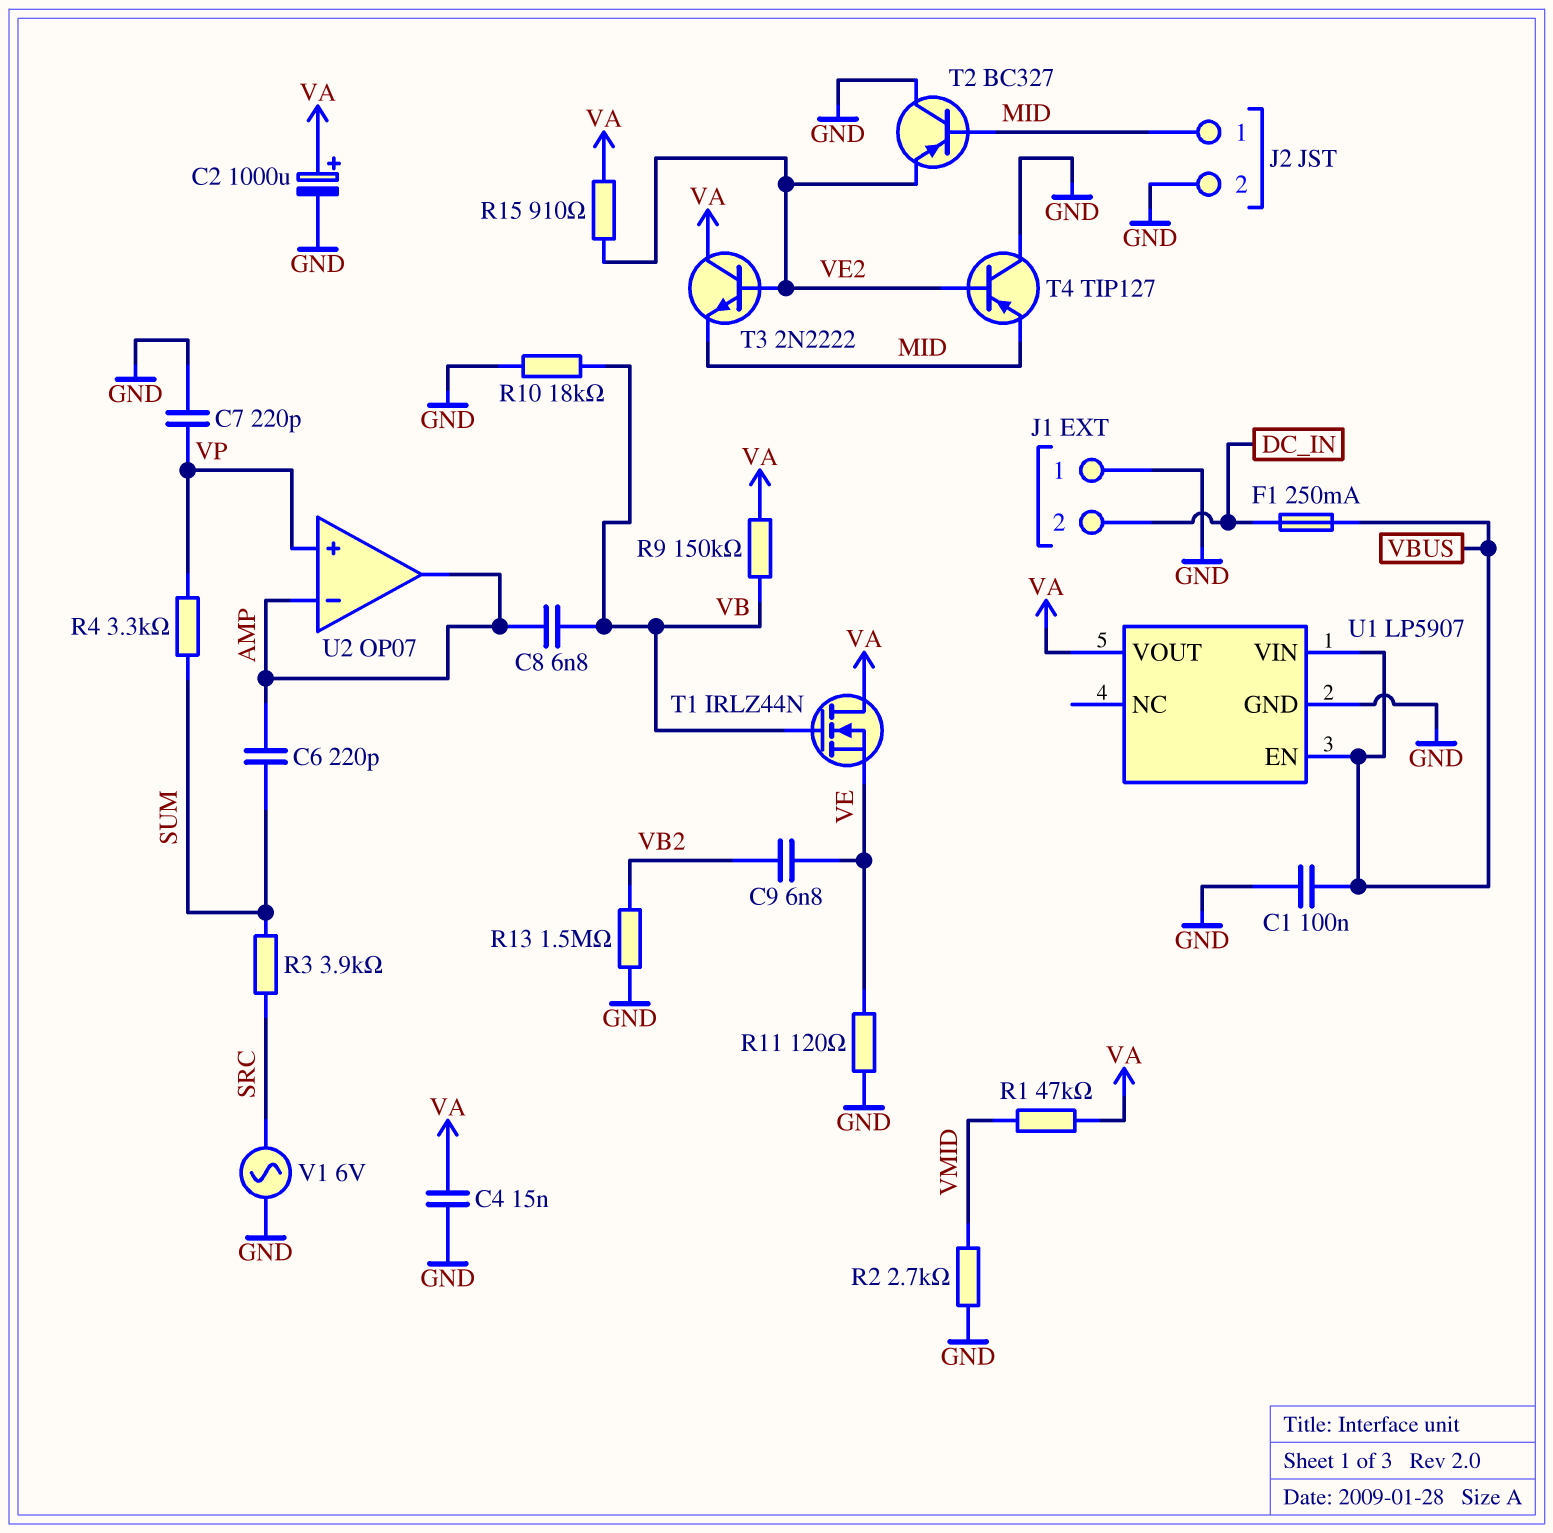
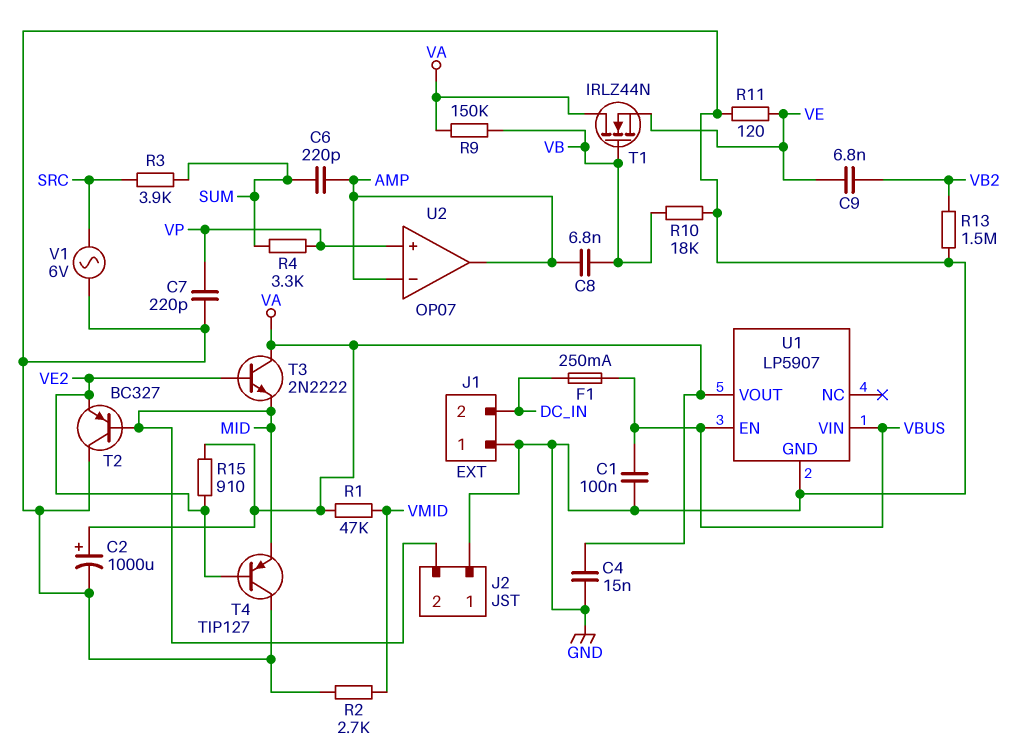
J2 pin 1: MID -> GND
J2 pin 2: GND -> MID

